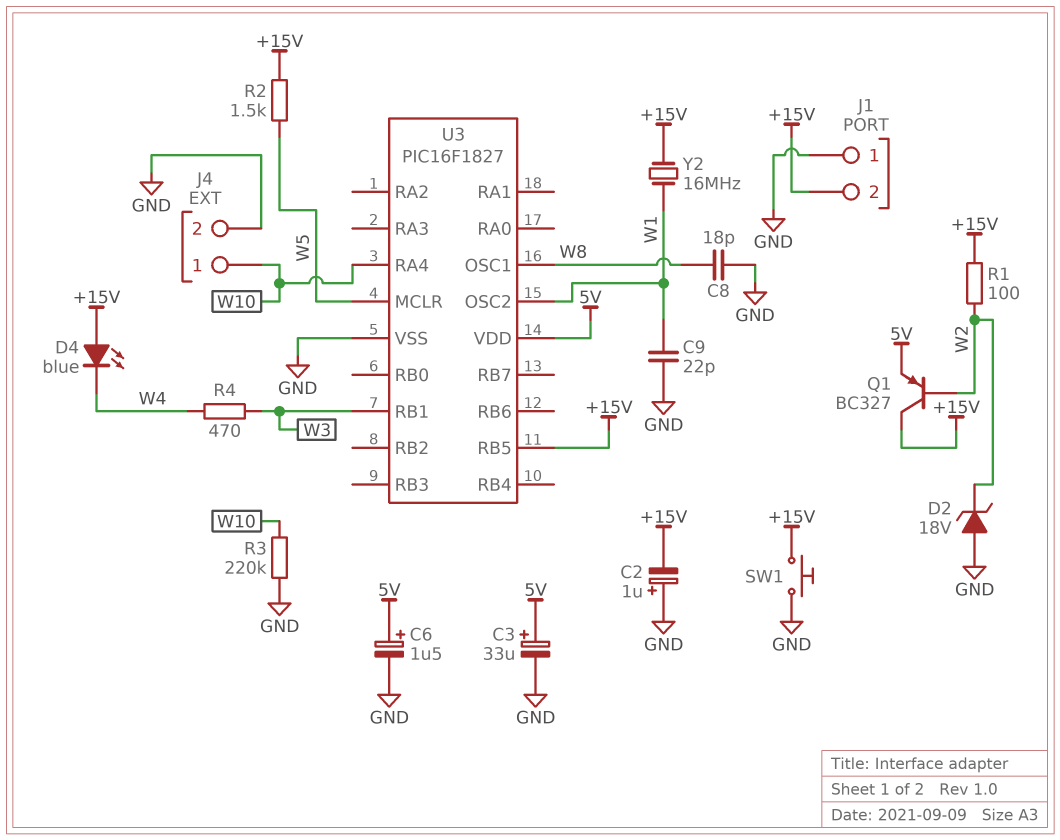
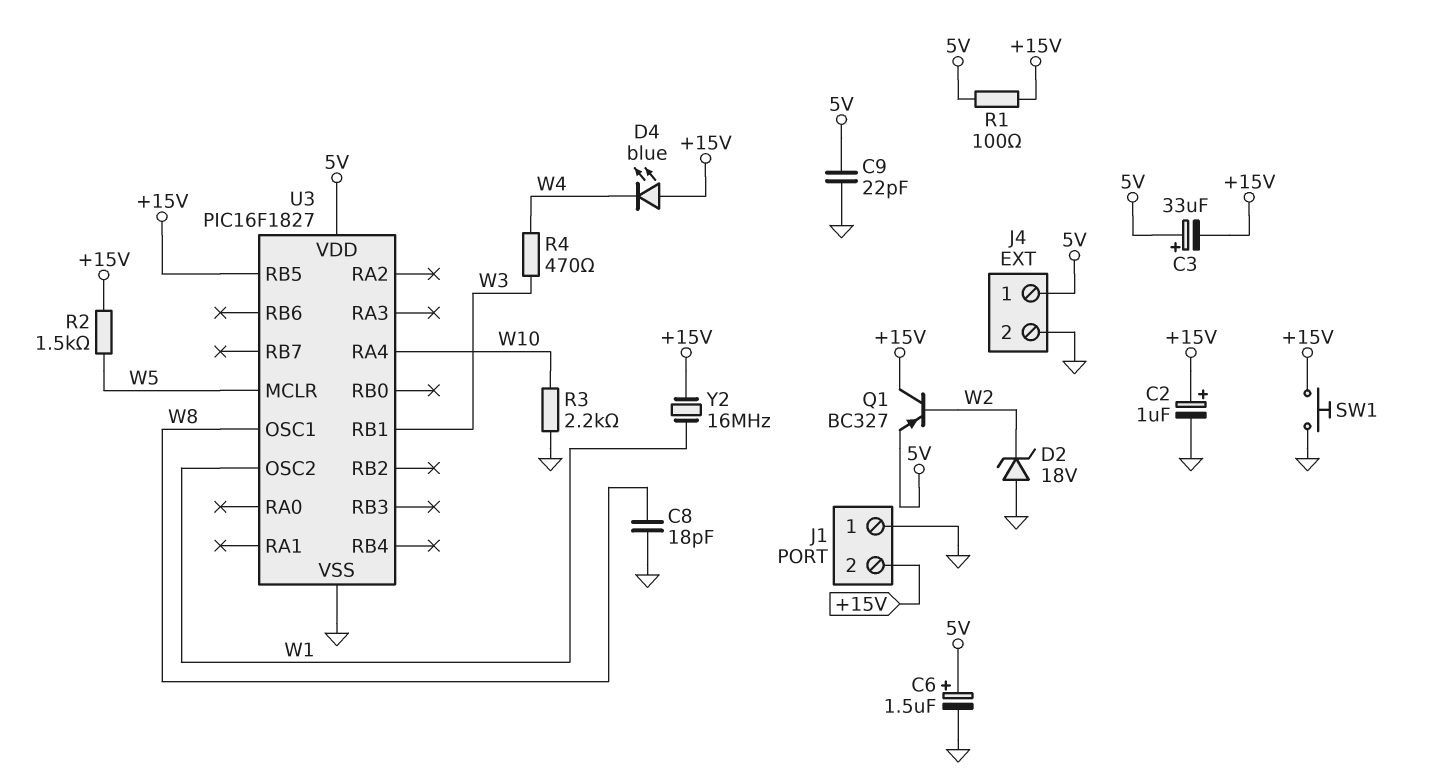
C2: 1uF (plus GND, minus +15V) -> 1uF (plus +15V, minus GND)
C3: 33uF (plus 5V, minus GND) -> 33uF (plus 5V, minus +15V)
C9: 22pF (GND, W1) -> 22pF (5V, GND)
J4 pin 1: W10 -> 5V
R1: 100 (+15V, W2) -> 100 (+15V, 5V)
R3: 220k (GND, W10) -> 2.2k (GND, W10)

